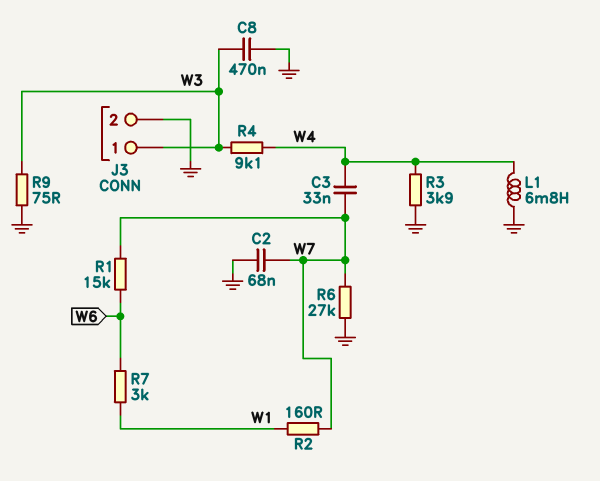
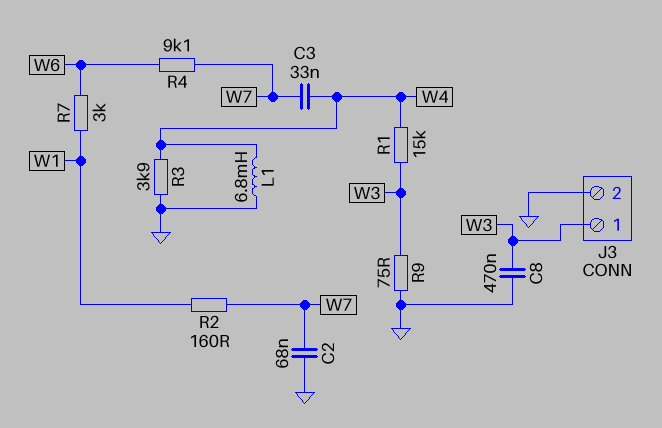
R1: 15k (W6, W7) -> 15k (W3, W4)
R4: 9.1k (W3, W4) -> 9.1k (W6, W7)
R6: 27k (GND, W7) -> none

